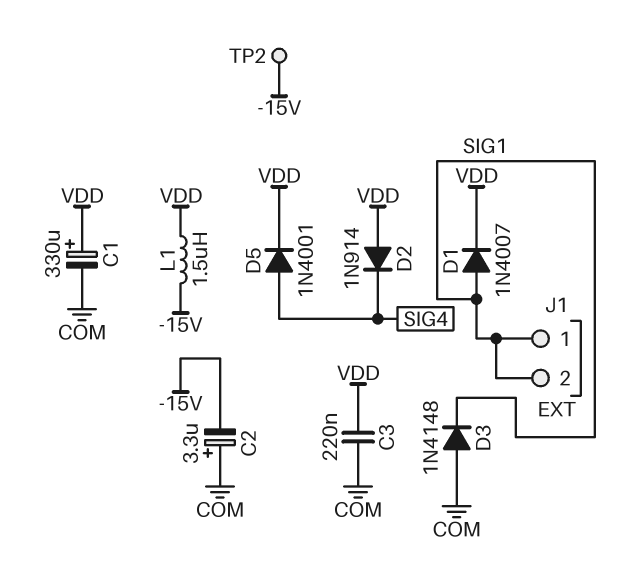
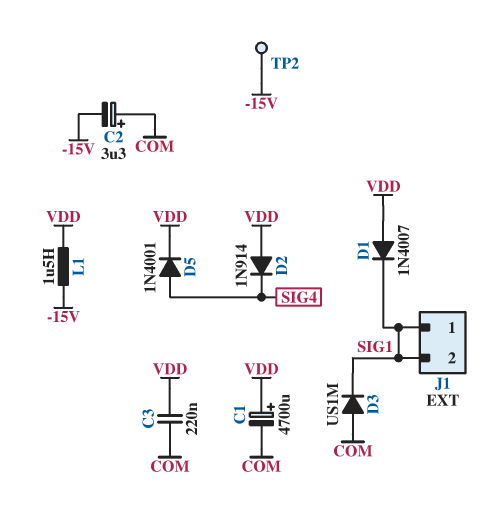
C1: 330uF (plus VDD, minus COM) -> 4700uF (plus VDD, minus COM)
D1: diode 1N4007 (A SIG1, K VDD) -> diode 1N4007 (A VDD, K SIG1)
D3: diode 1N4148 (A COM, K SIG1) -> diode US1M (A COM, K SIG1)

